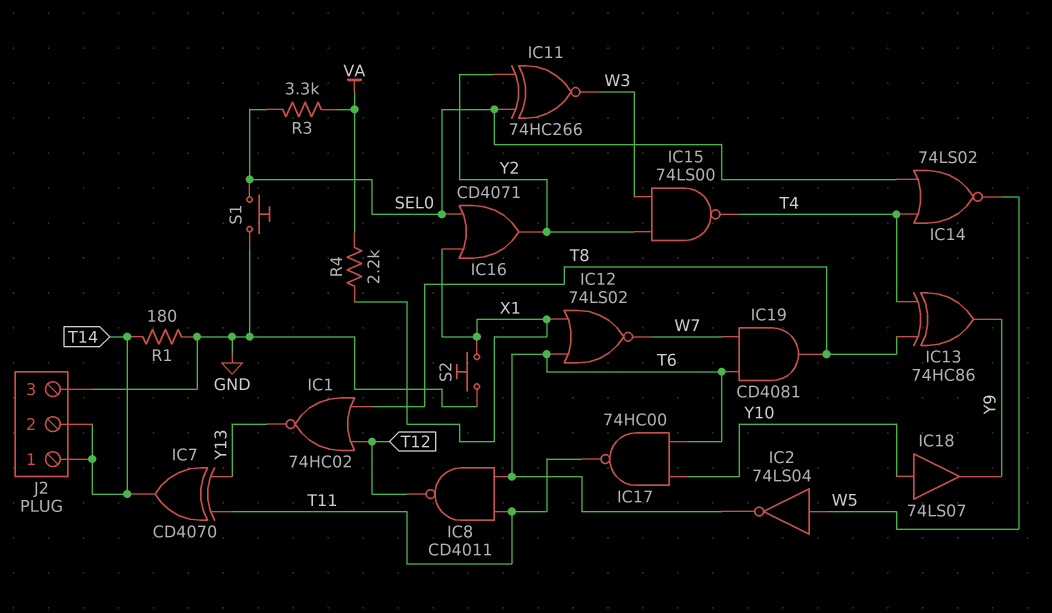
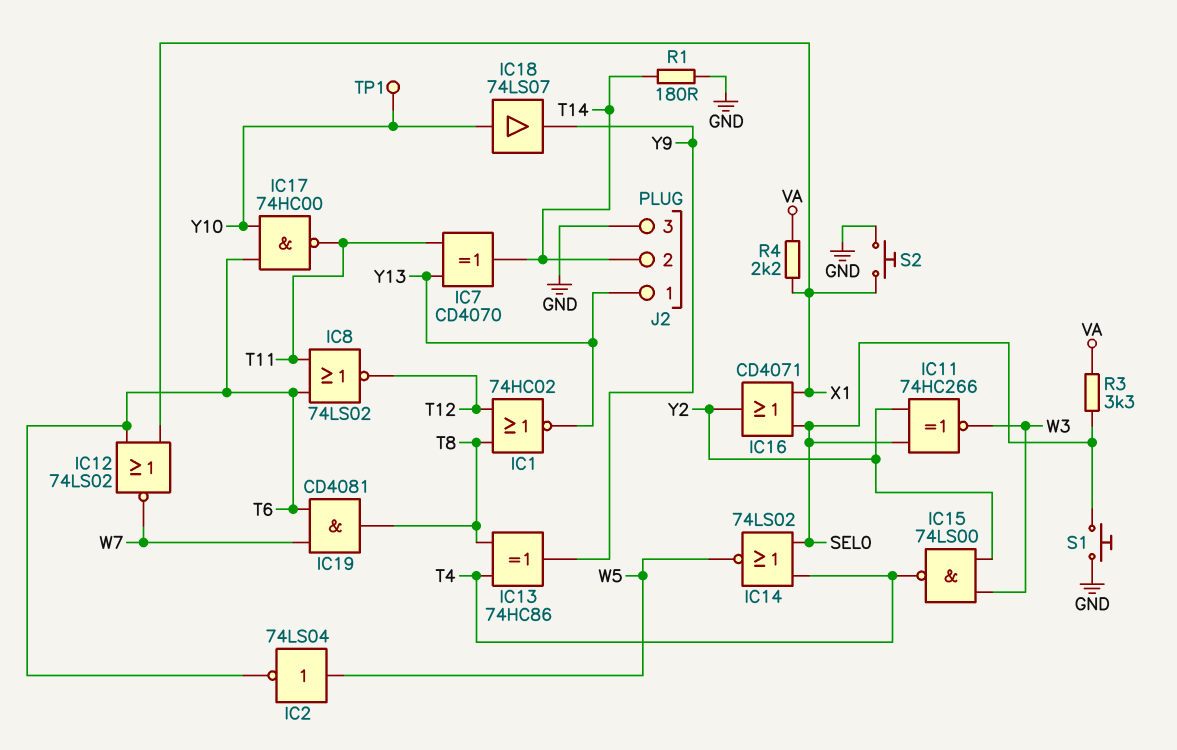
IC8: NAND CD4011 (in T6, in T11, out T12) -> NOR 74LS02 (in T6, in T11, out T12)
J2 pin 1: T14 -> Y13
TP1: none -> test point (Y10)

